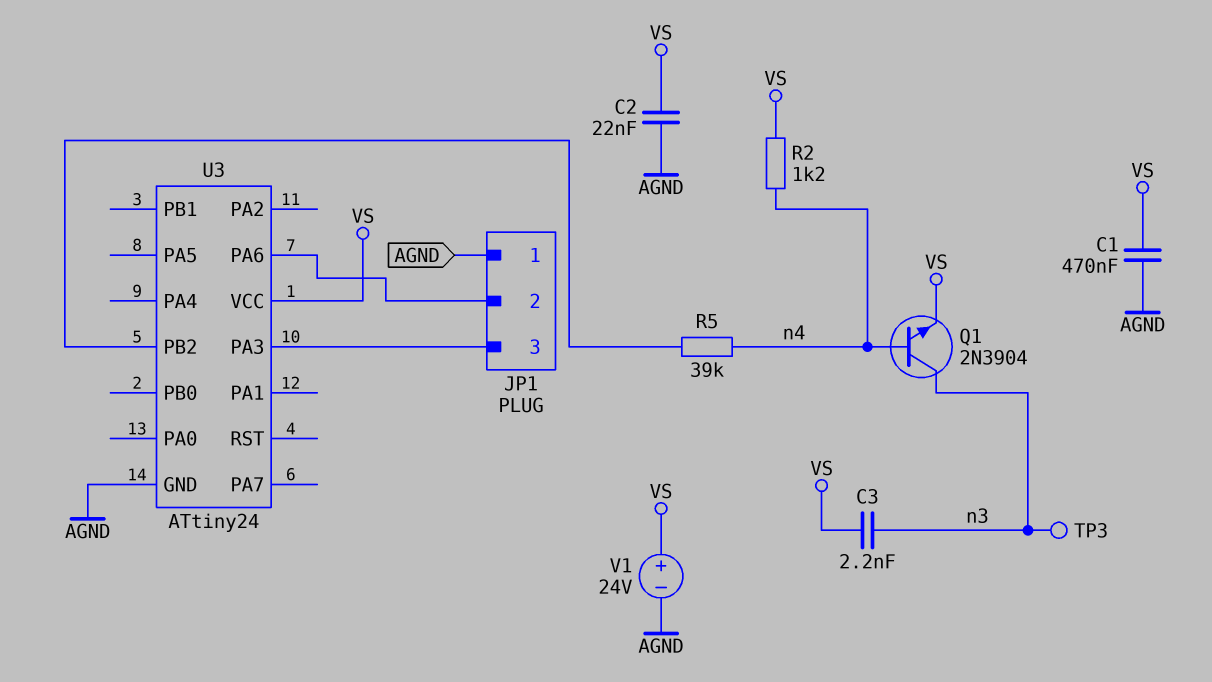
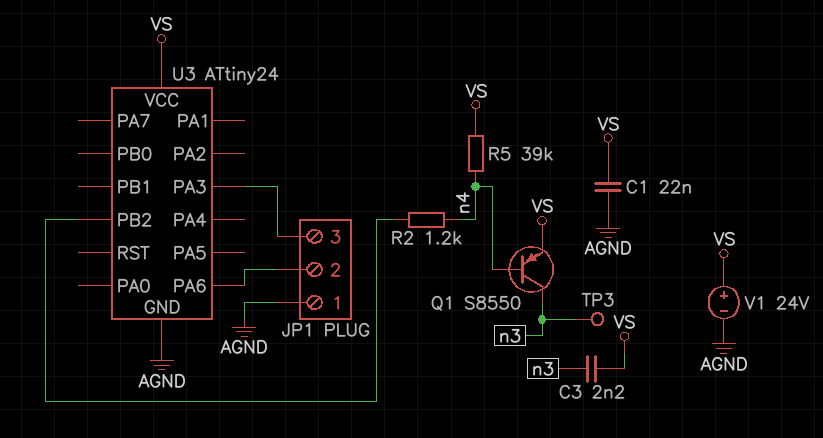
C1: 470nF (AGND, VS) -> 22nF (AGND, VS)
C2: 22nF (AGND, VS) -> none
Q1: NPN 2N3904 (B n4, C n3, E VS) -> PNP S8550 (B n4, C n3, E VS)
R2: 1.2k (VS, n4) -> 1.2k (U3/PB2, n4)
R5: 39k (U3/PB2, n4) -> 39k (VS, n4)

